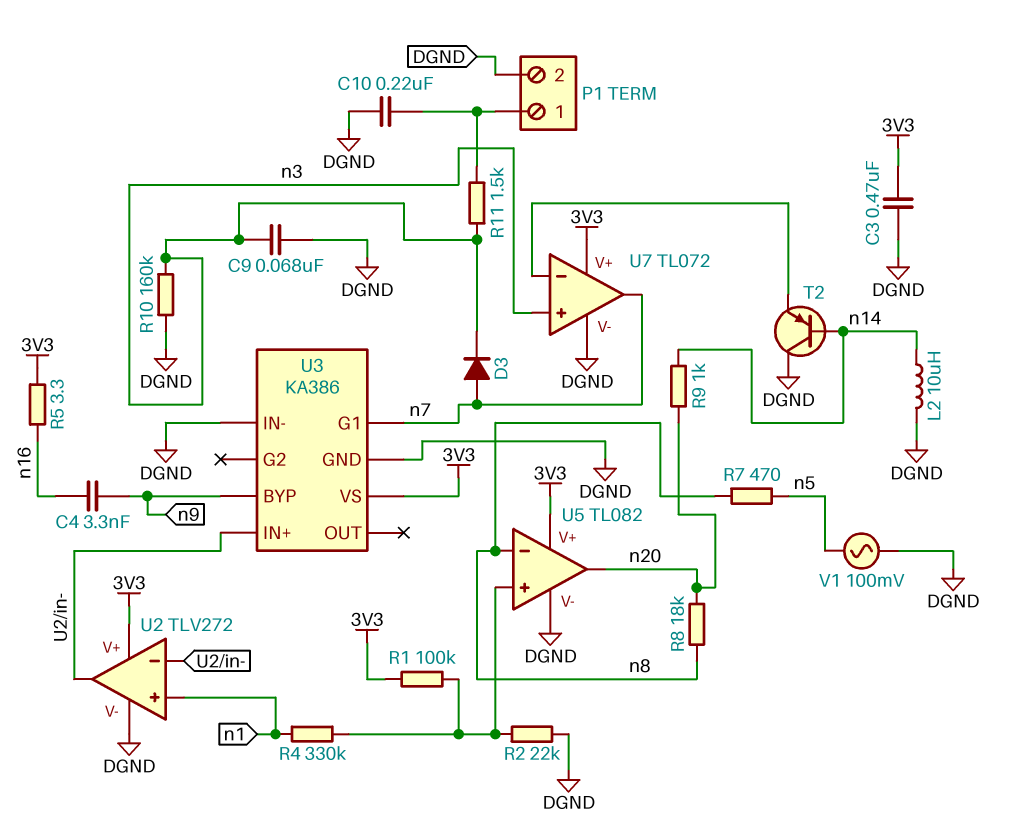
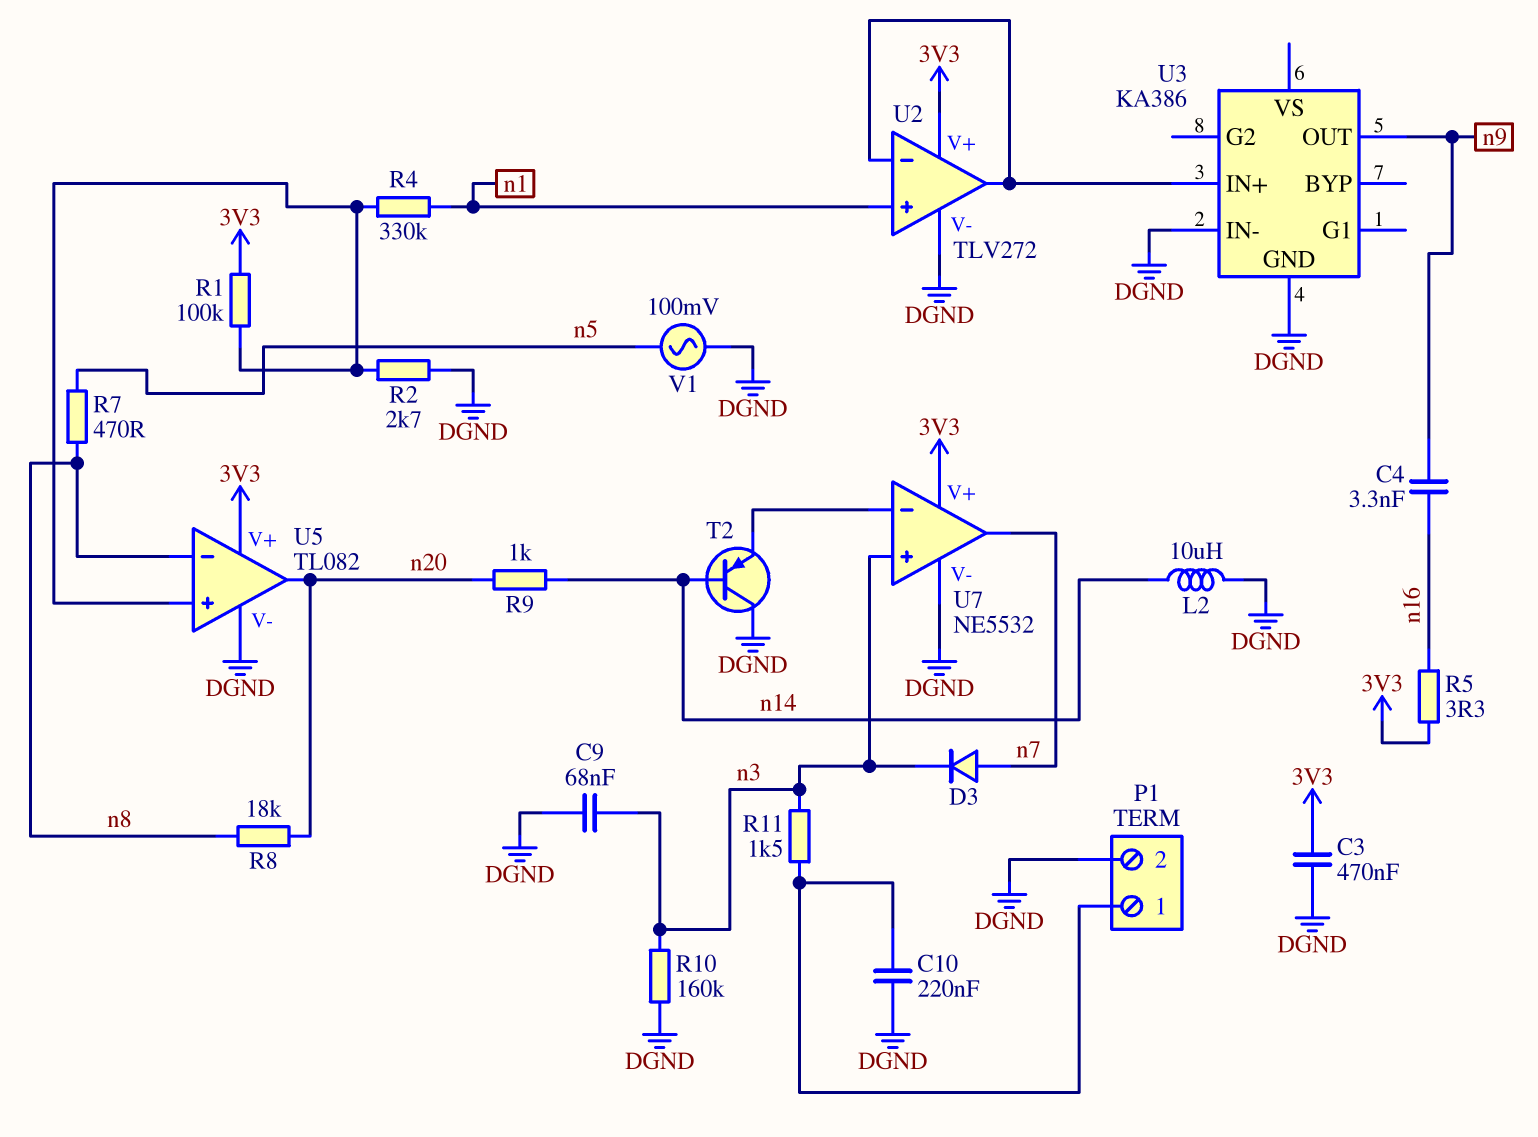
R2: 22k (DGND, U5/in+) -> 2.7k (DGND, U5/in+)
U3 pin BYP: n9 -> none
U3 pin G1: n7 -> none
U3 pin OUT: none -> n9
U3 pin VS: 3V3 -> none
U7: TL072 -> NE5532

